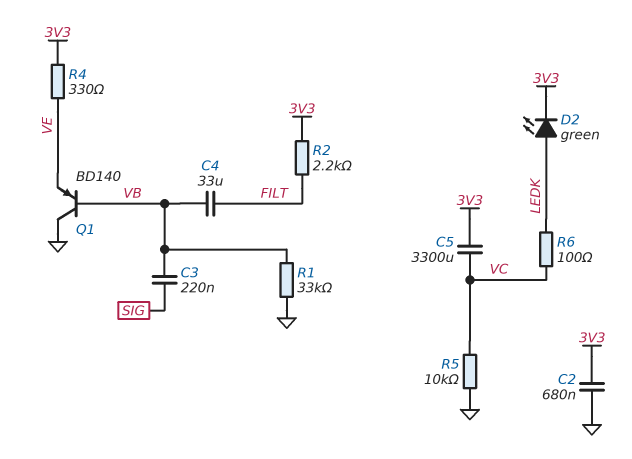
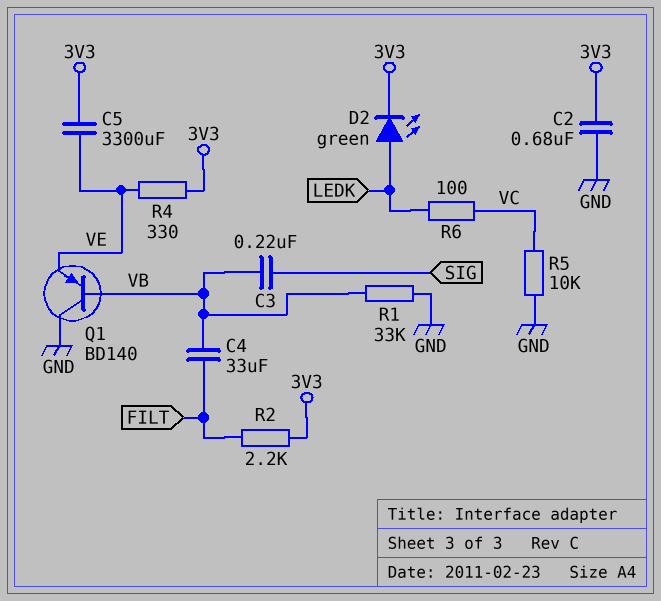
C5: 3300uF (3V3, VC) -> 3300uF (3V3, VE)

